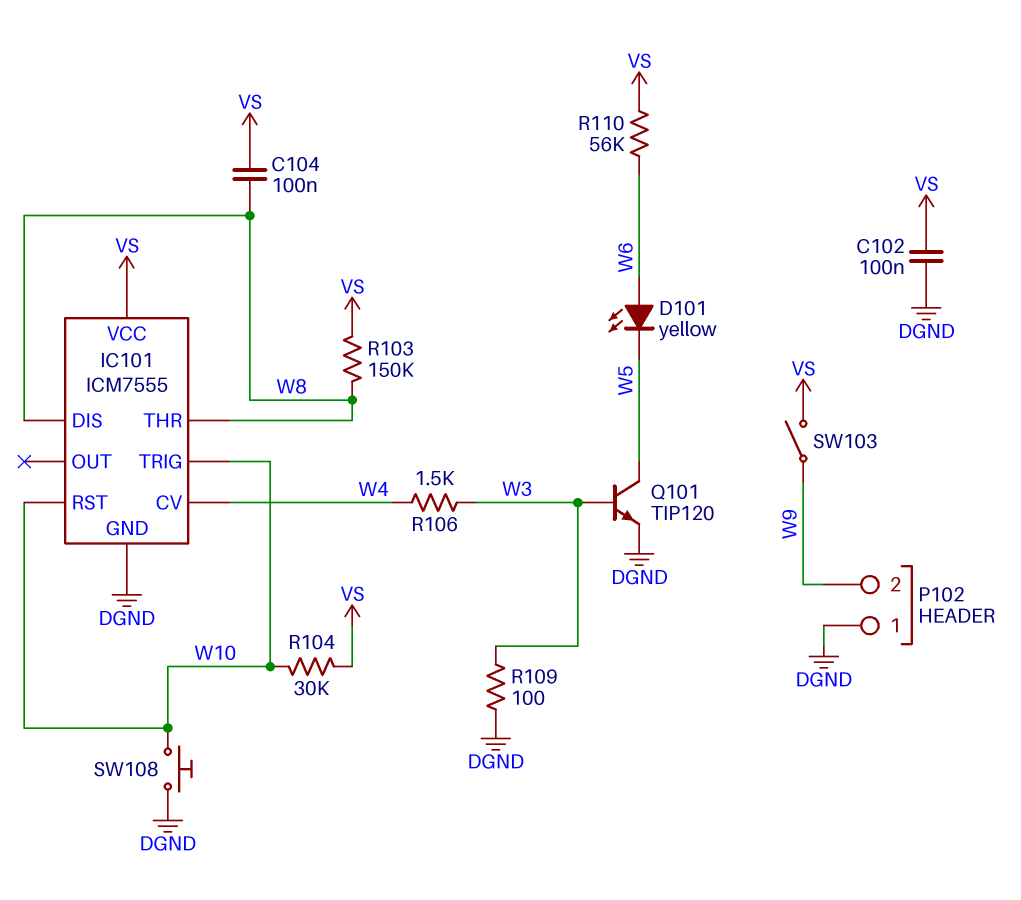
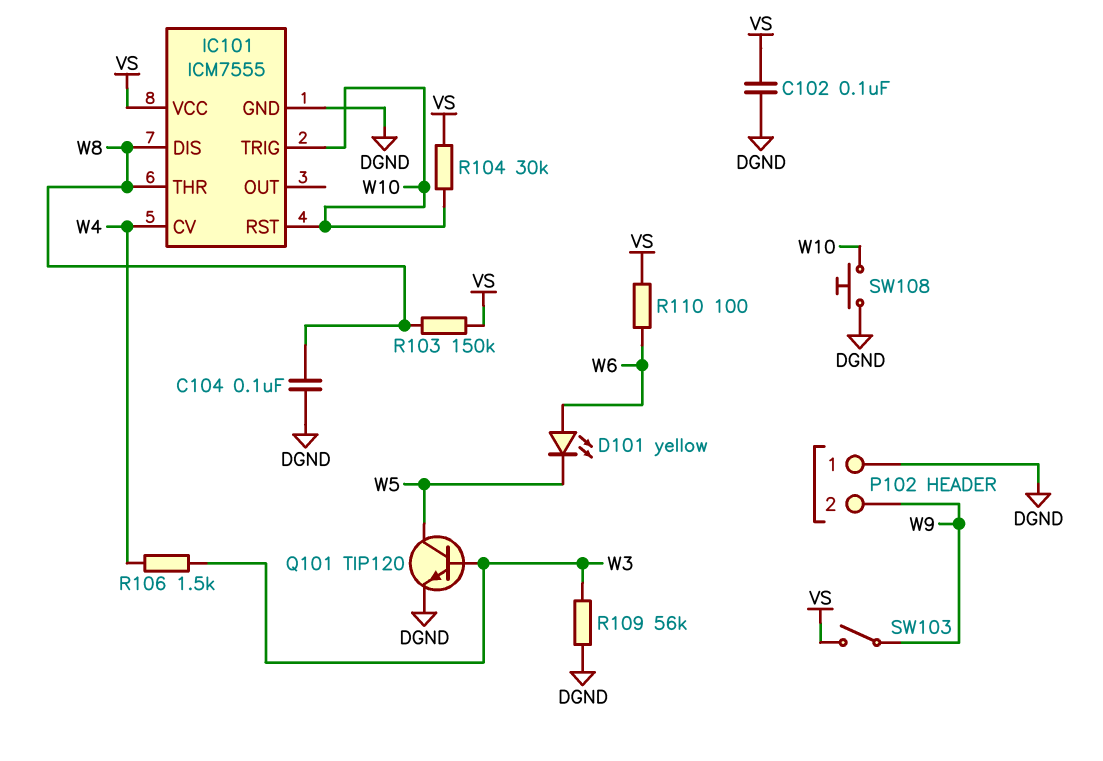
C104: 100nF (VS, W8) -> 100nF (DGND, W8)
R109: 100 (DGND, W3) -> 56k (DGND, W3)
R110: 56k (VS, W6) -> 100 (VS, W6)

